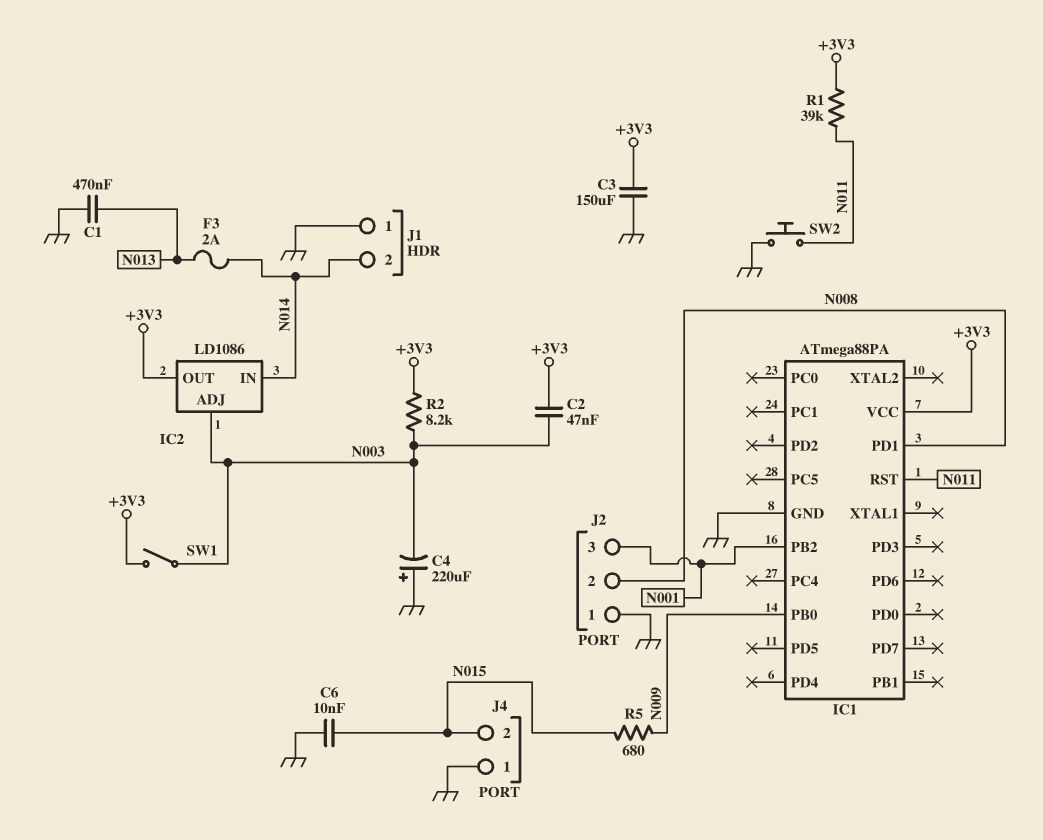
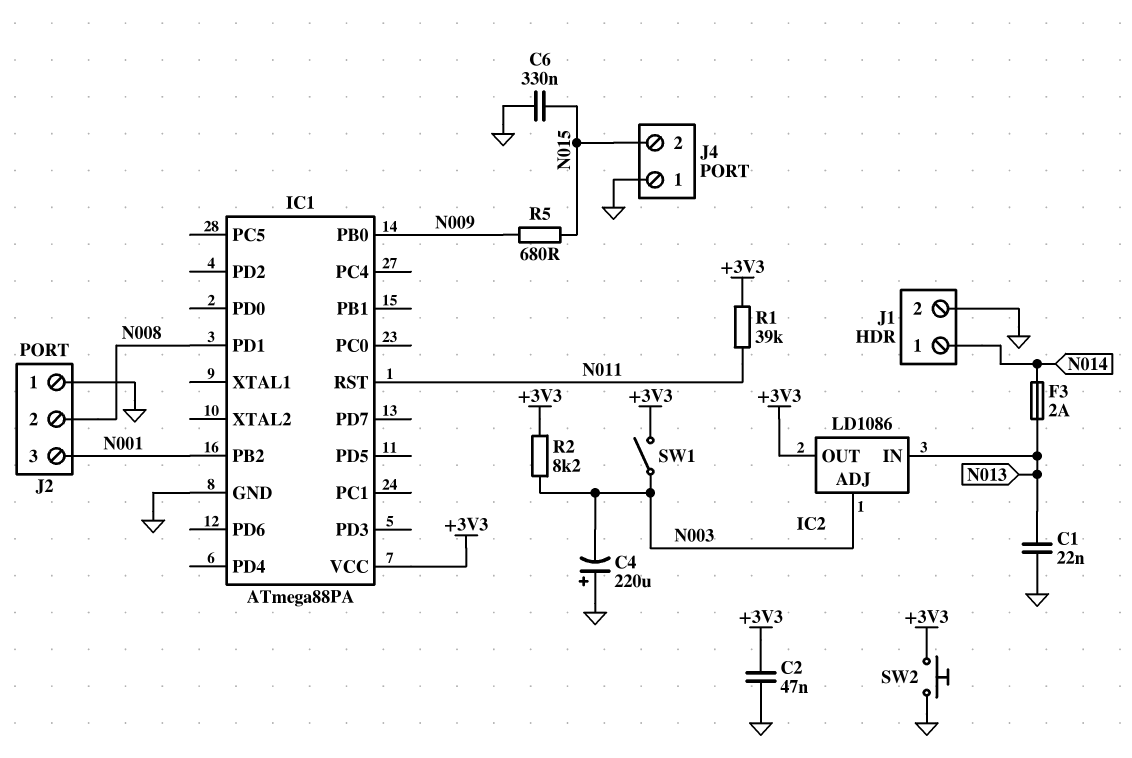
C1: 470nF (GND, N013) -> 22nF (GND, N013)
C2: 47nF (+3V3, N003) -> 47nF (+3V3, GND)
C3: 150uF (+3V3, GND) -> none
C6: 10nF (GND, N015) -> 330nF (GND, N015)
IC2 pin IN: N014 -> N013
J1 pin 1: GND -> N014
J1 pin 2: N014 -> GND
SW2: button (GND, N011) -> button (+3V3, GND)

